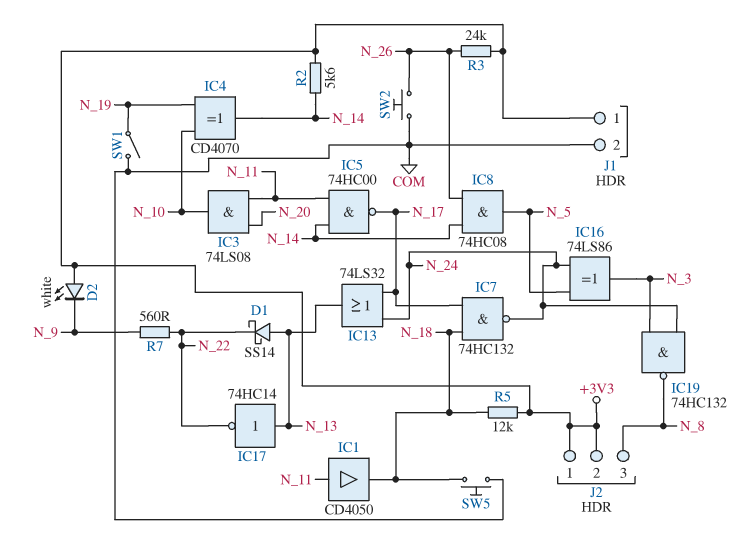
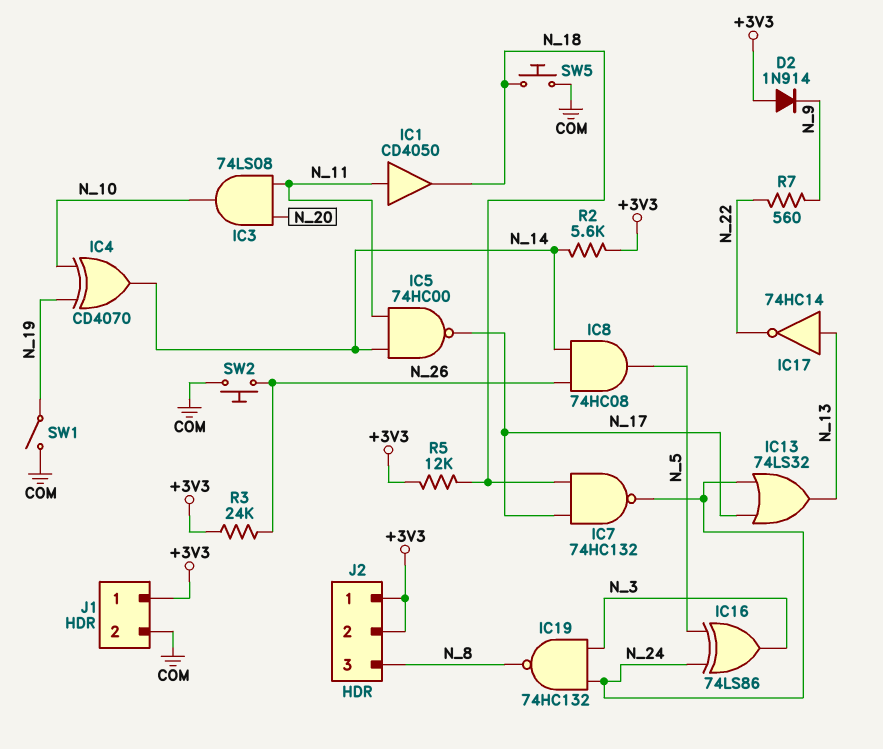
D1: schottky SS14 (A N_13, K N_22) -> none
D2: LED white (A +3V3, K N_9) -> diode 1N914 (A +3V3, K N_9)

